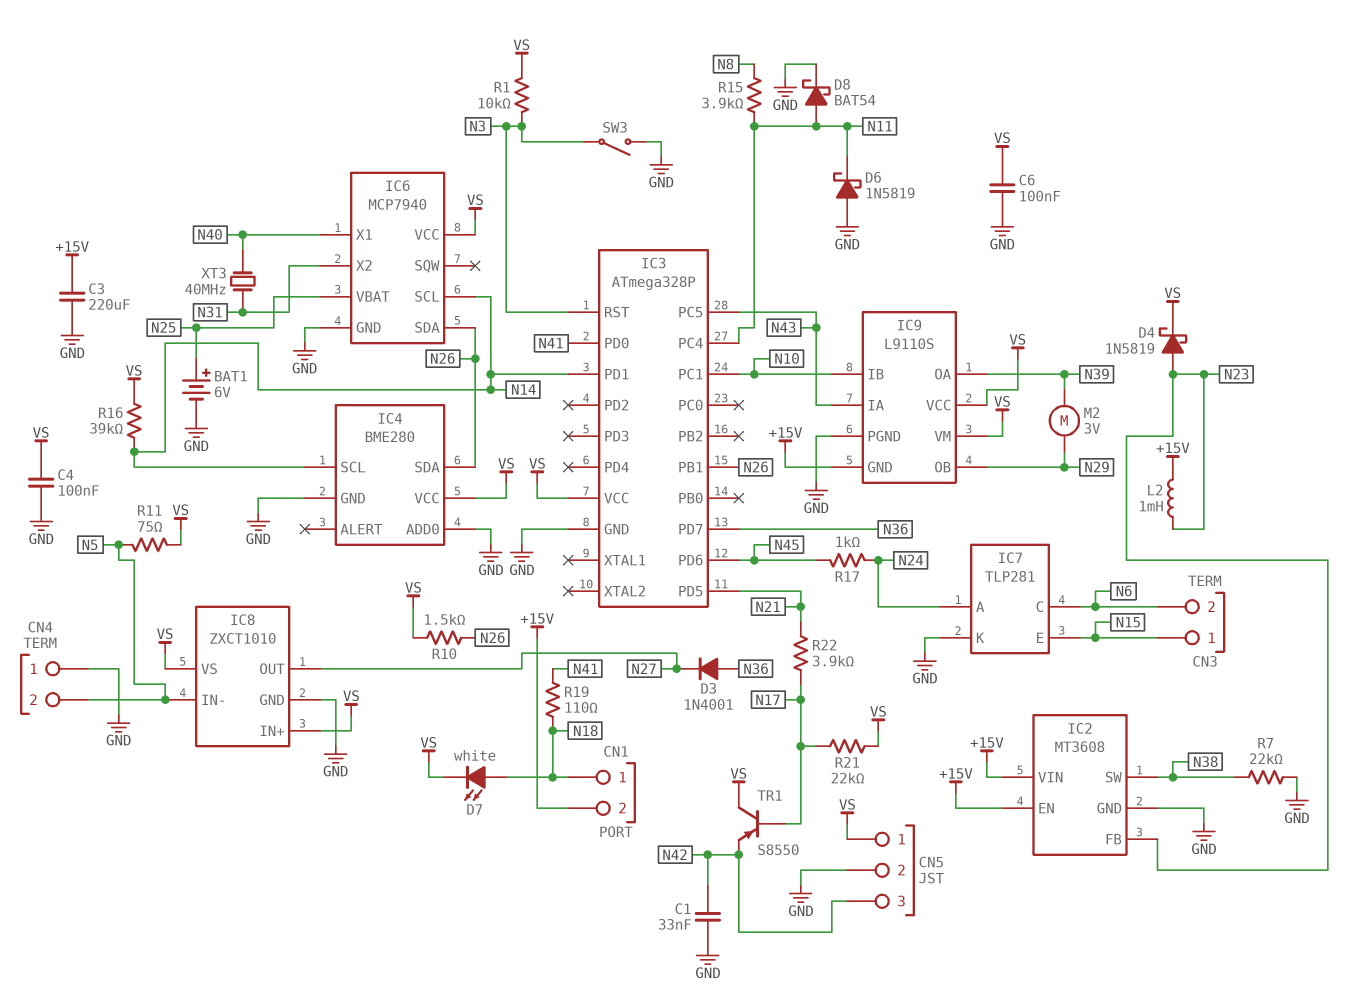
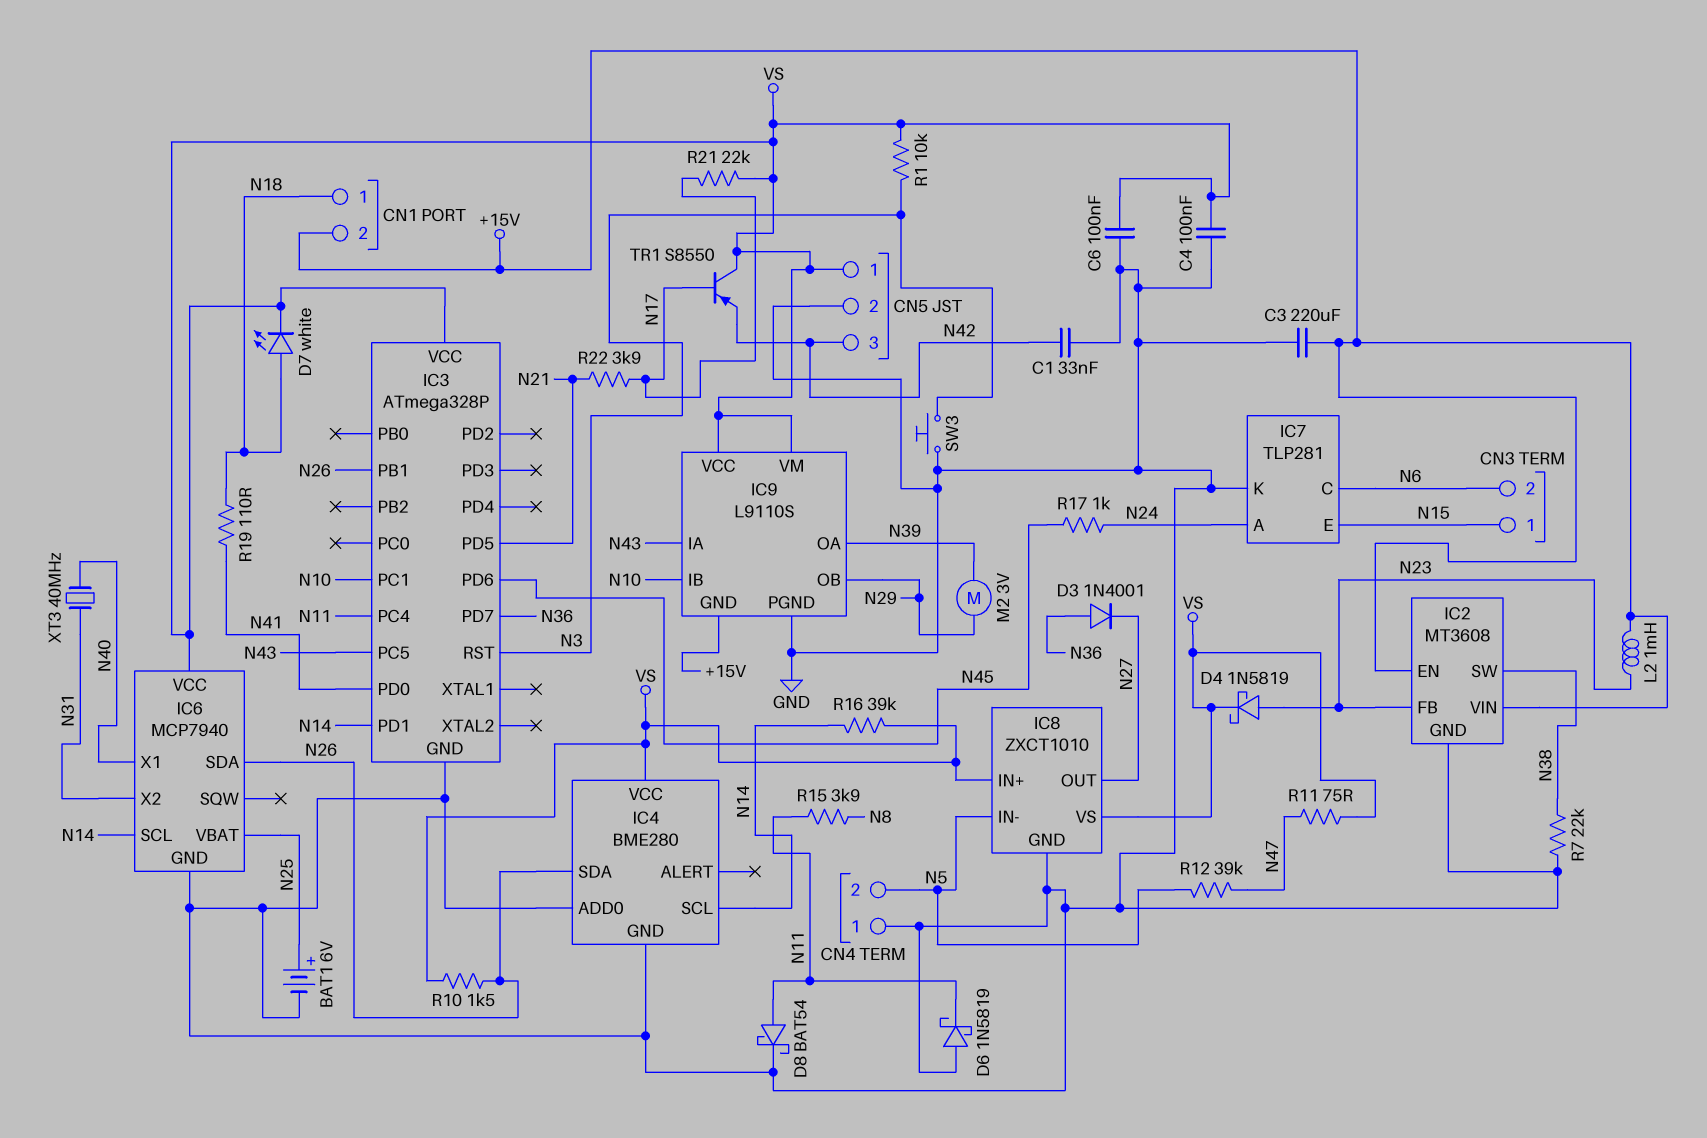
R11: 75 (N5, VS) -> 75 (N47, VS)
R12: none -> 39k (N5, N47)
SW3: switch (GND, N3) -> button (GND, N3)

